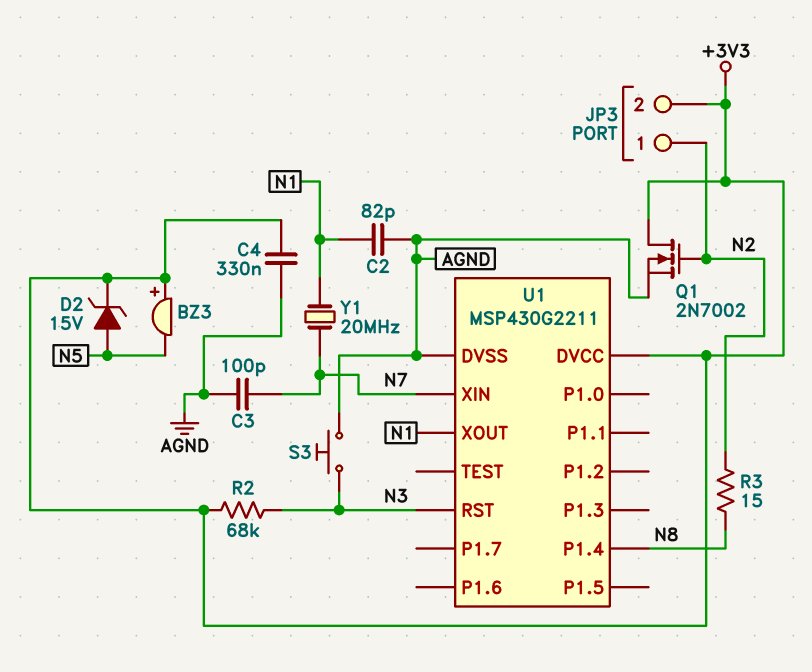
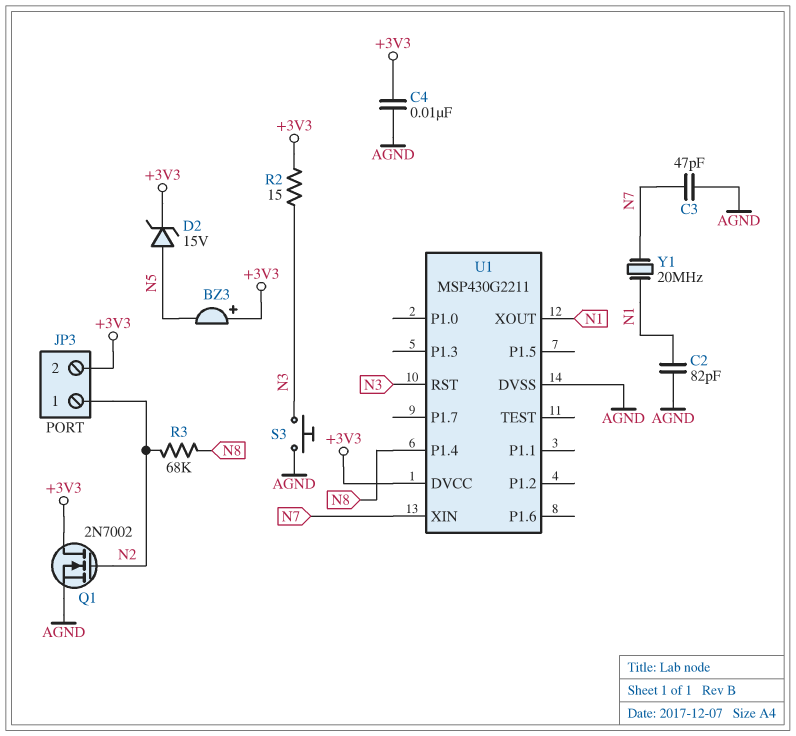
C3: 100pF (AGND, N7) -> 47pF (AGND, N7)
C4: 330nF (+3V3, AGND) -> 10nF (+3V3, AGND)
R2: 68k (+3V3, N3) -> 15 (+3V3, N3)
R3: 15 (N2, N8) -> 68k (N2, N8)

